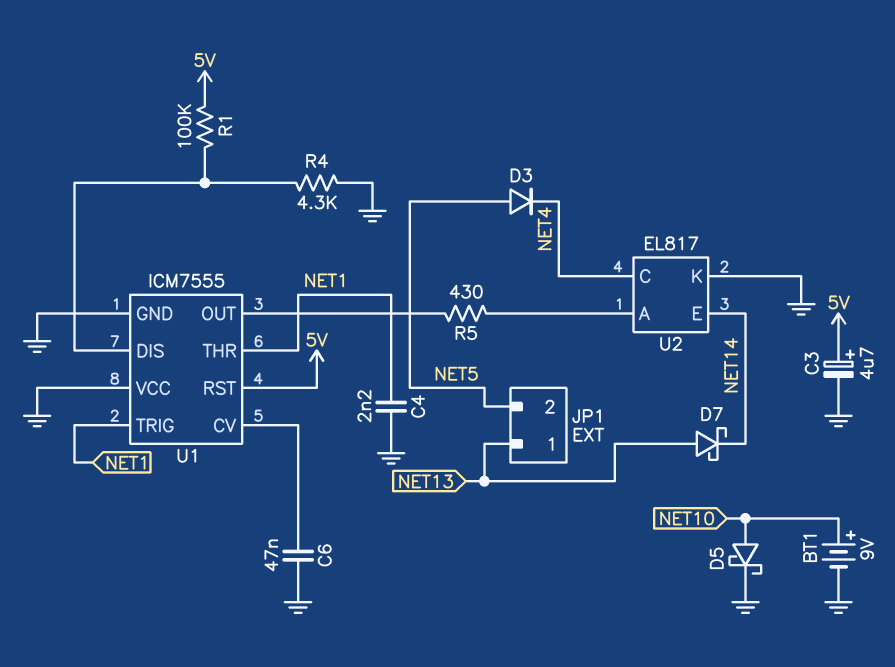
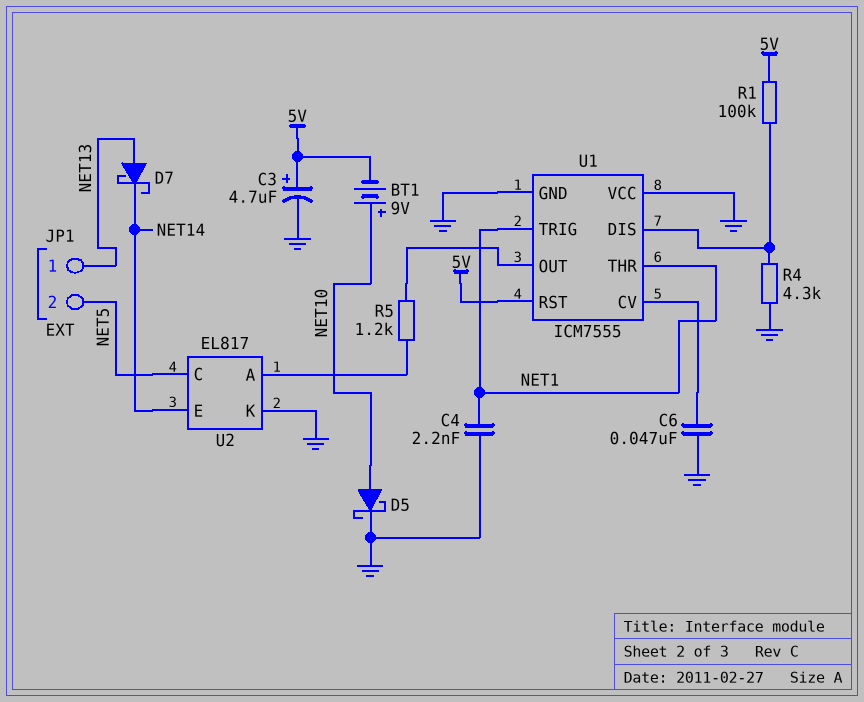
BT1: 9V (plus NET10, minus GND) -> 9V (plus NET10, minus 5V)
D3: diode (A NET5, K NET4) -> none
R5: 430 (U1/OUT, U2/A) -> 1.2k (U1/OUT, U2/A)
U2 pin C: NET4 -> NET5

